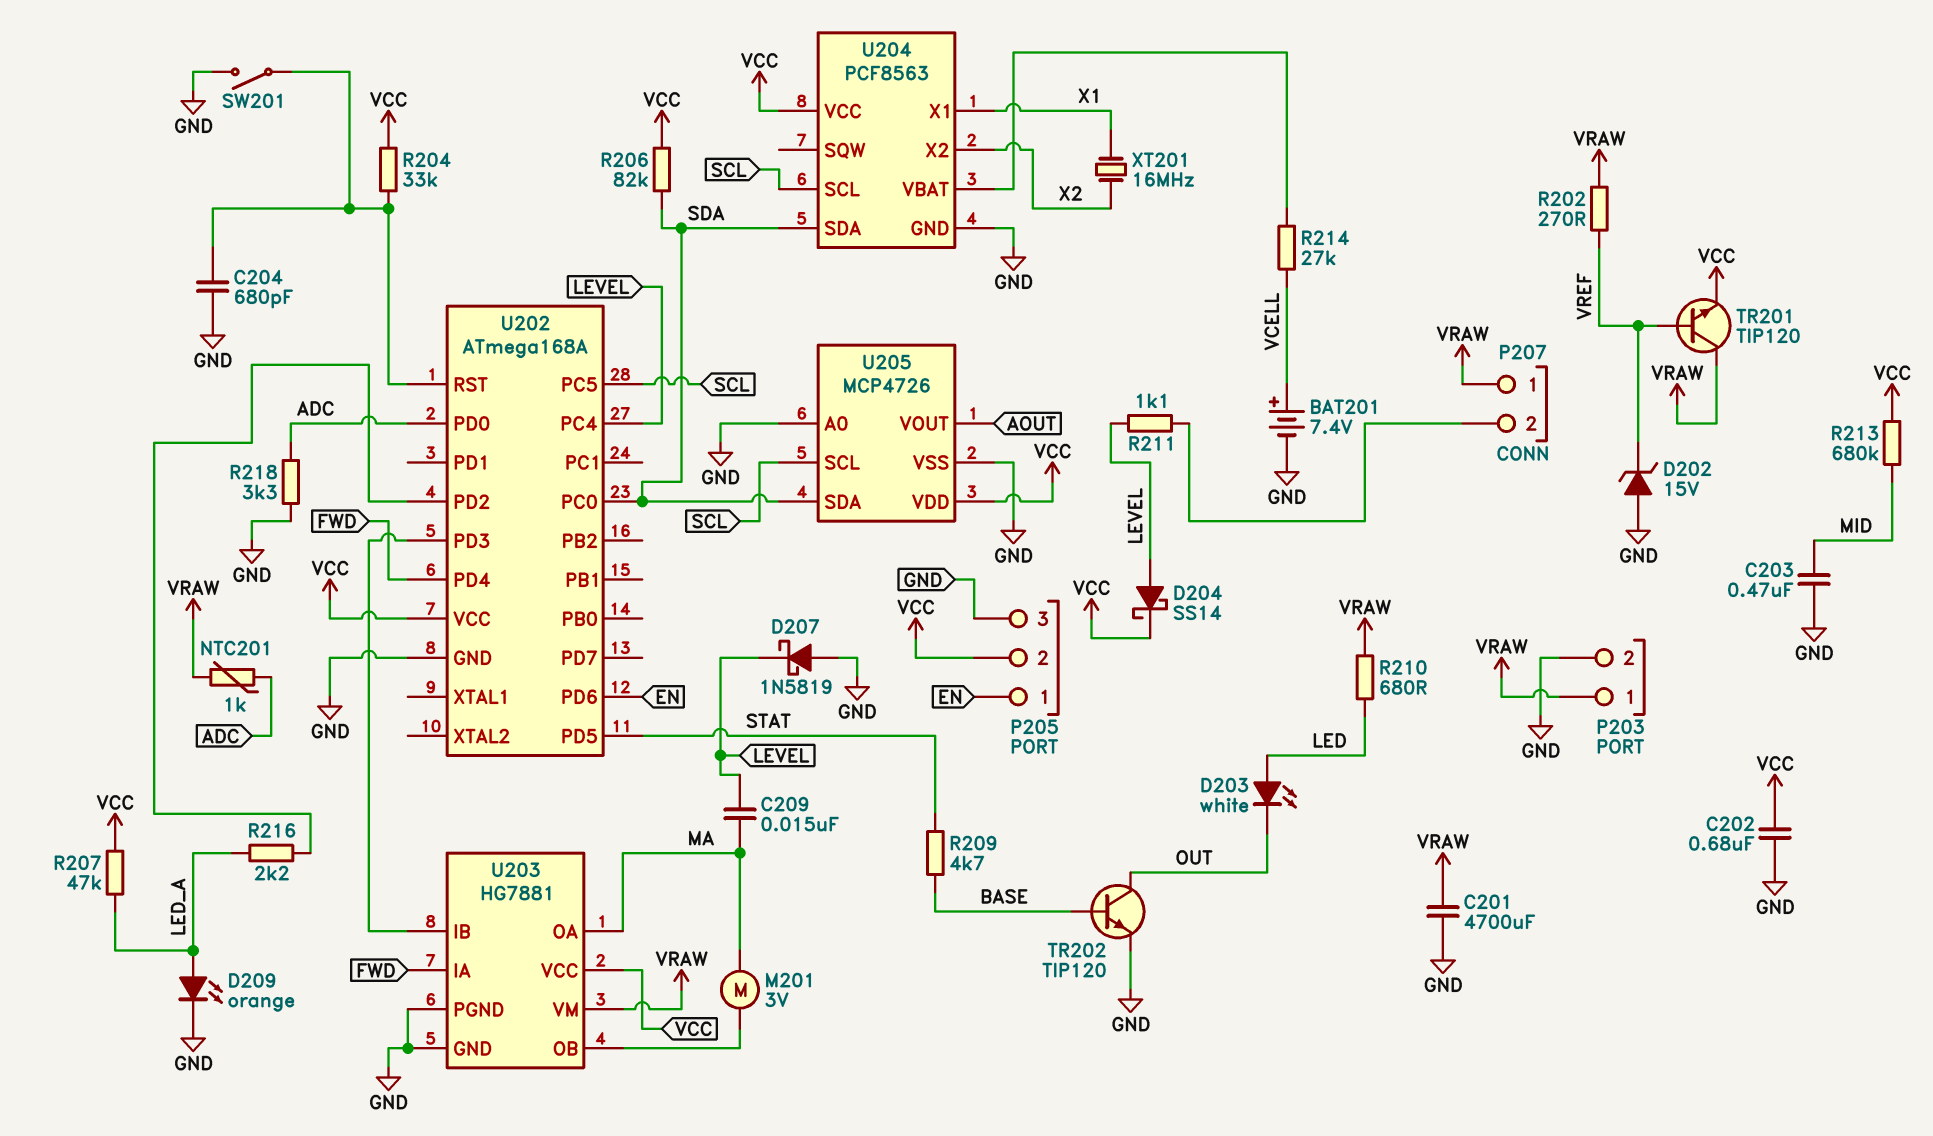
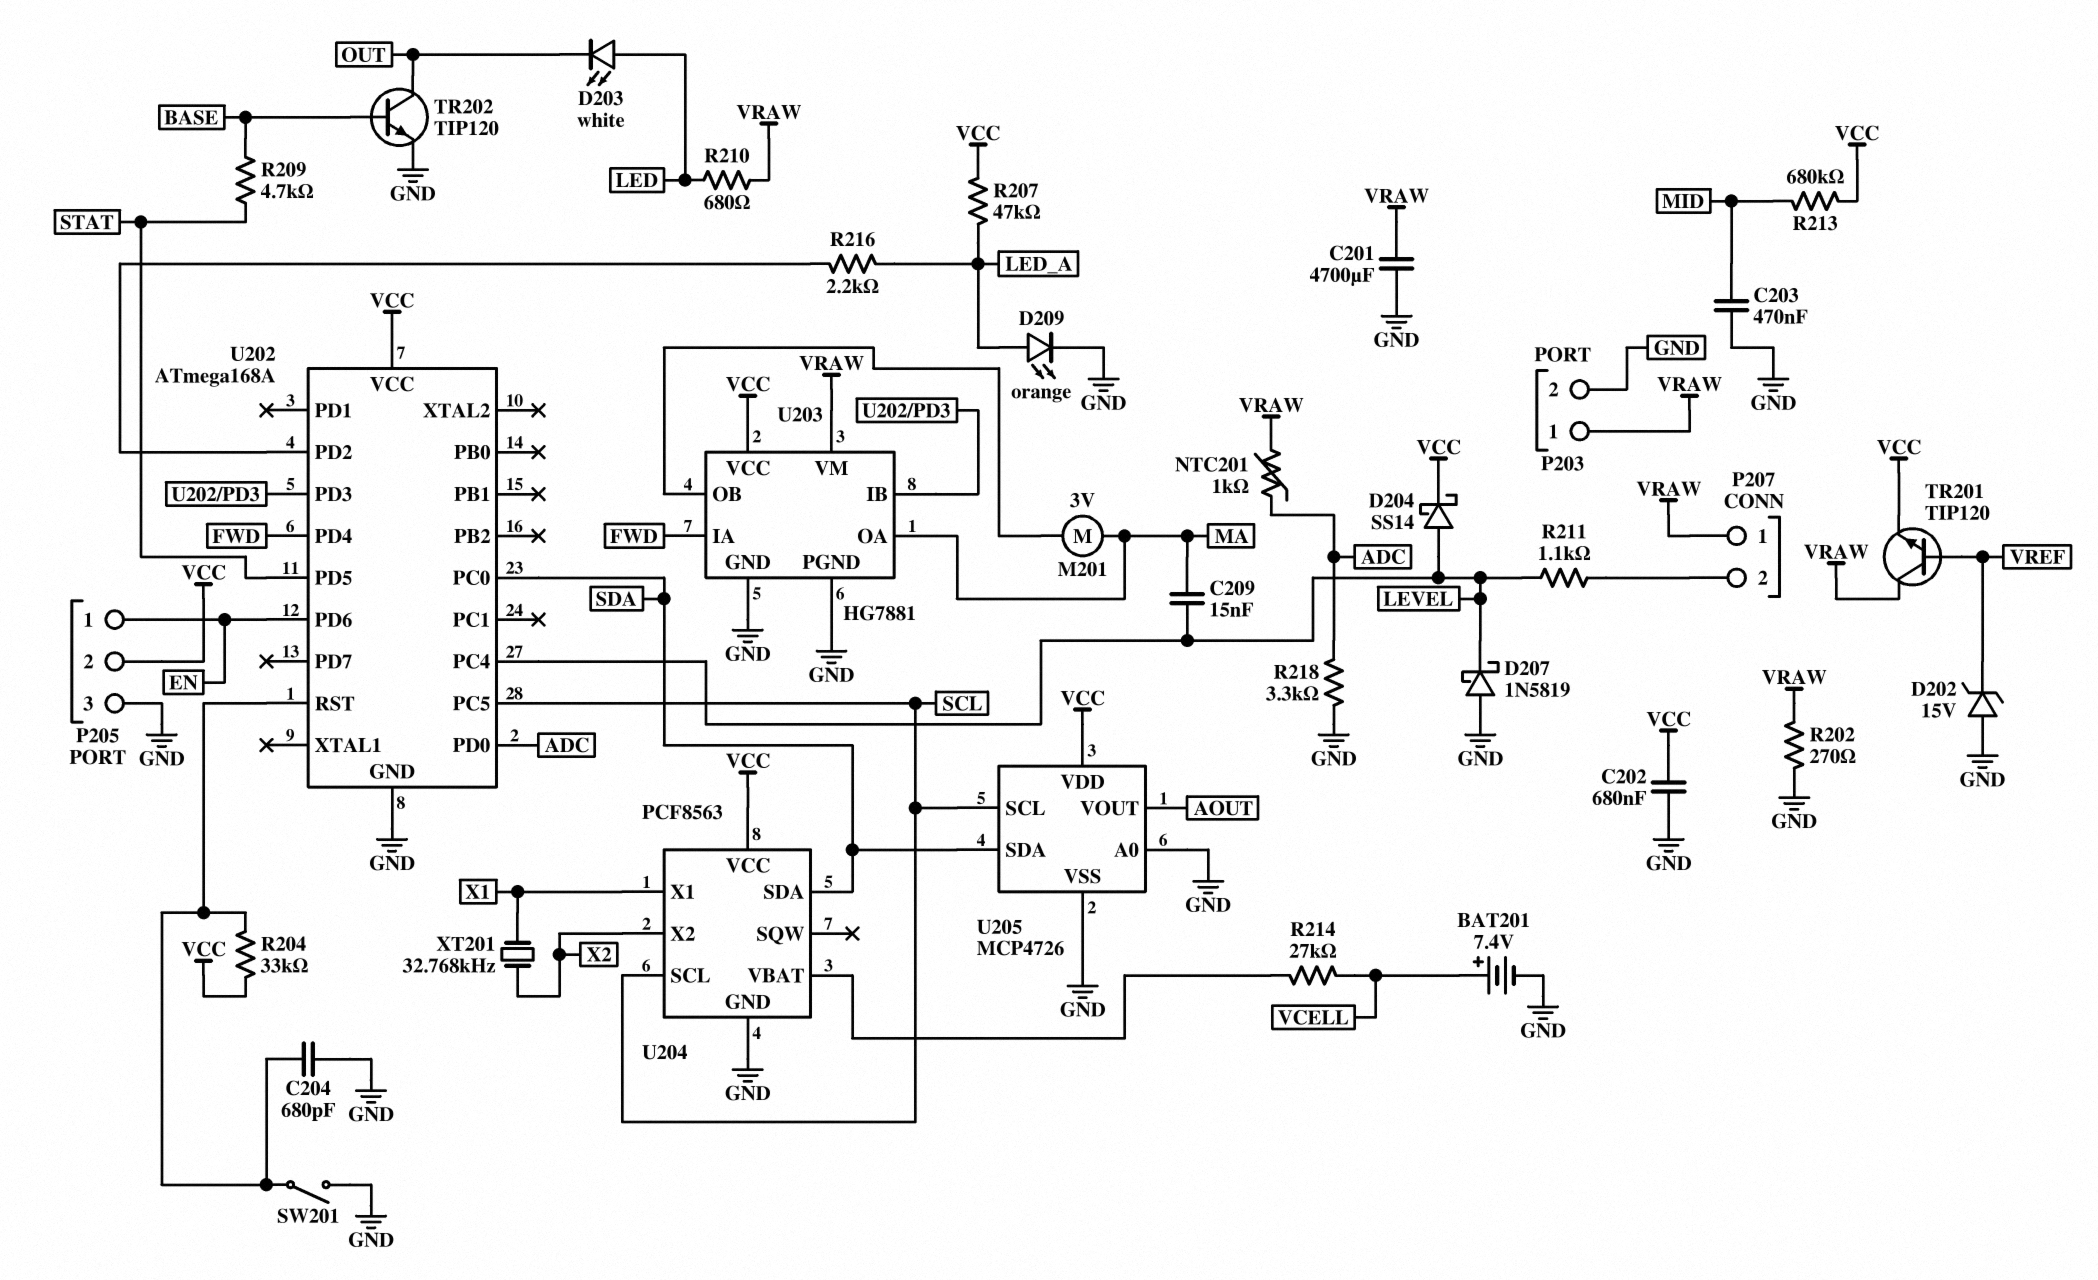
R202: 270 (VRAW, VREF) -> 270 (GND, VRAW)
R206: 82k (SDA, VCC) -> none
XT201: 16MHz (X1, X2) -> 32.768kHz (X1, X2)

